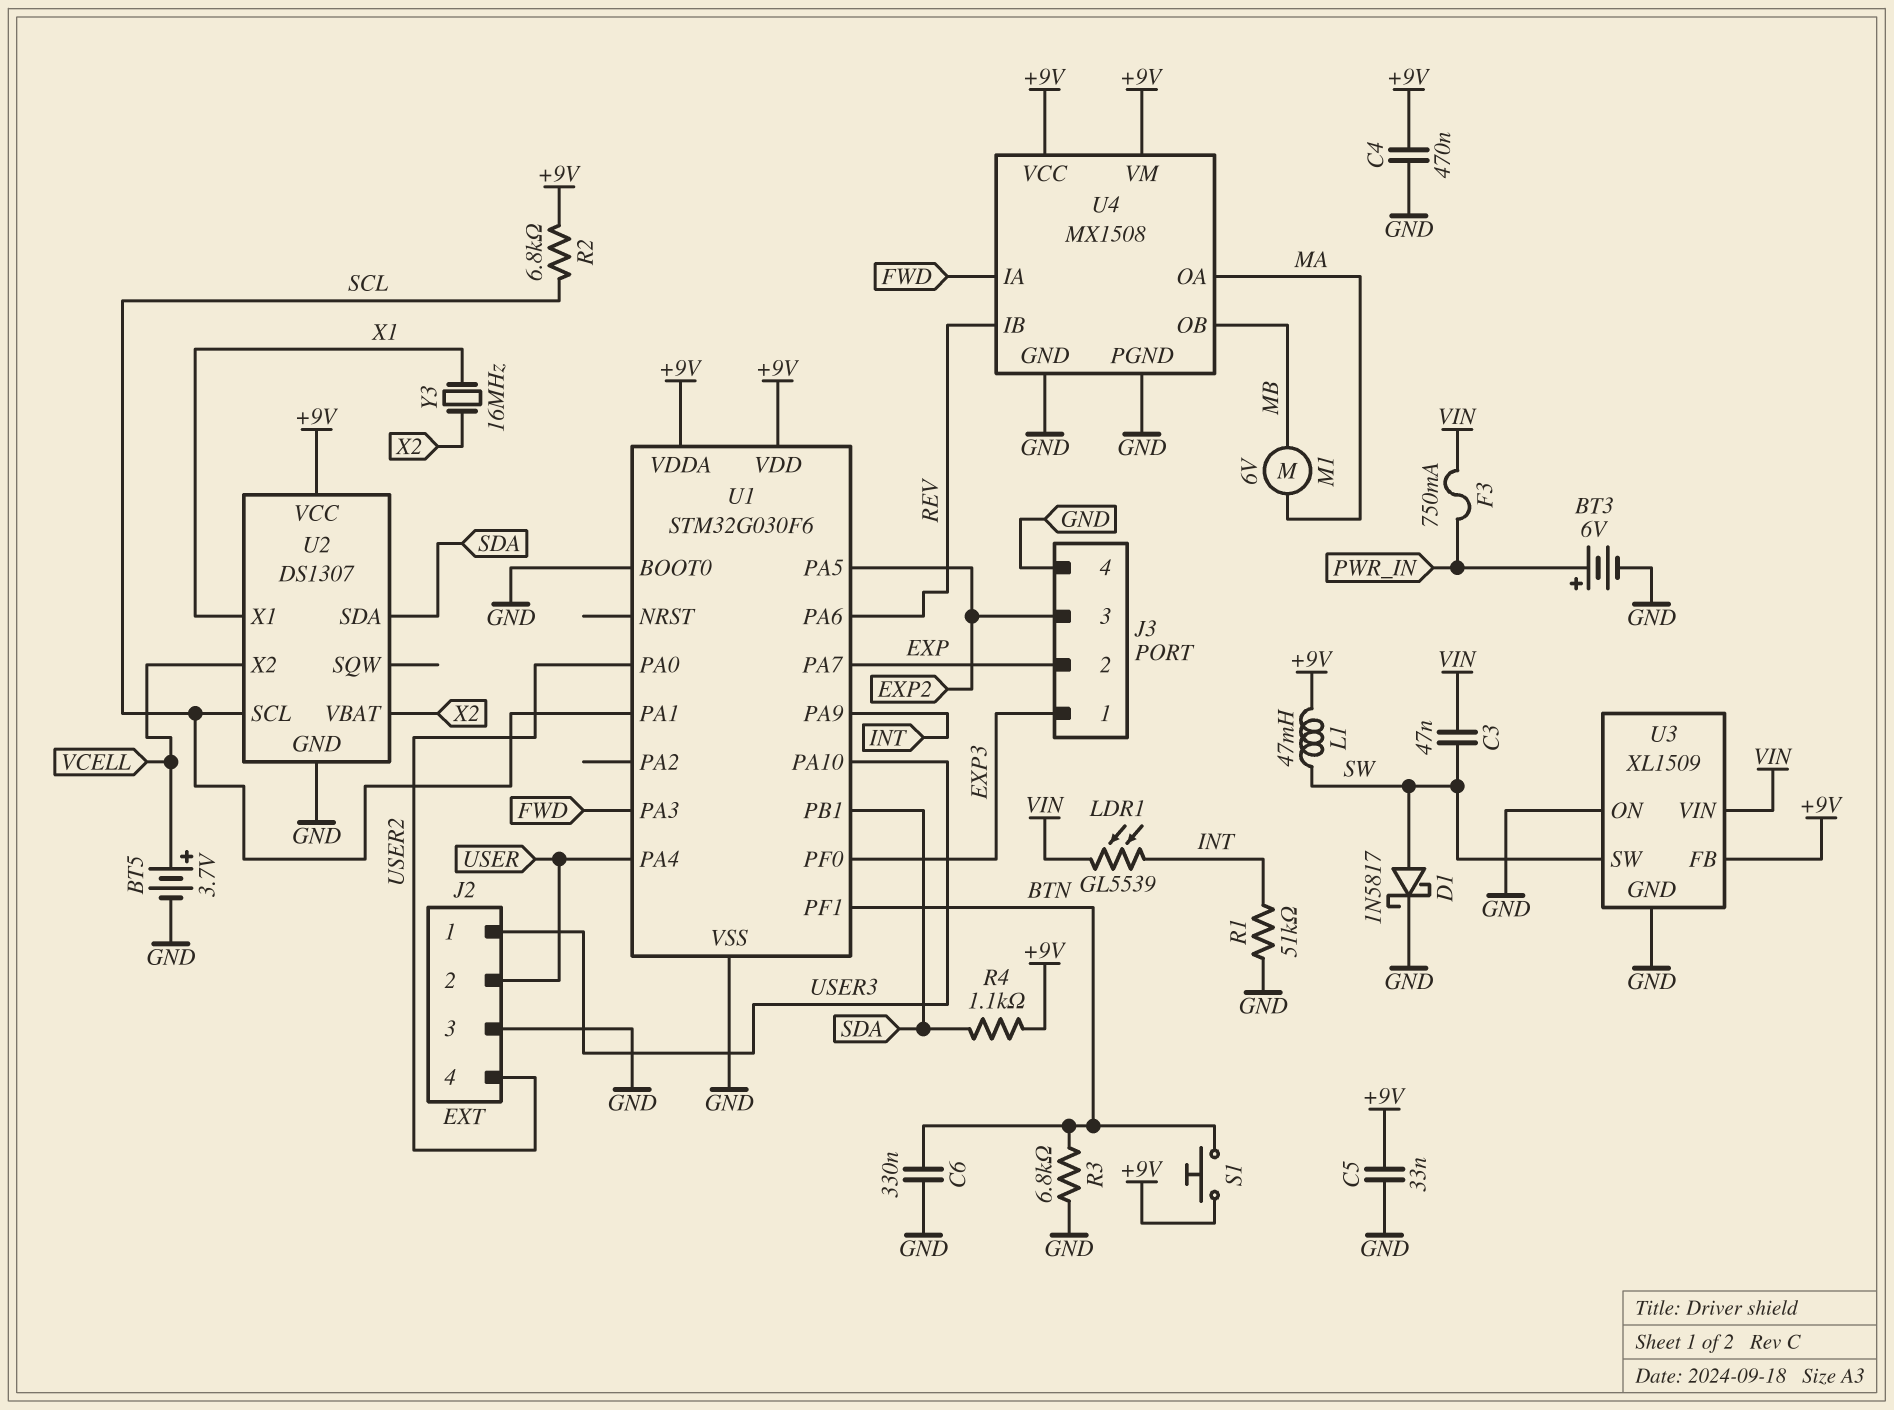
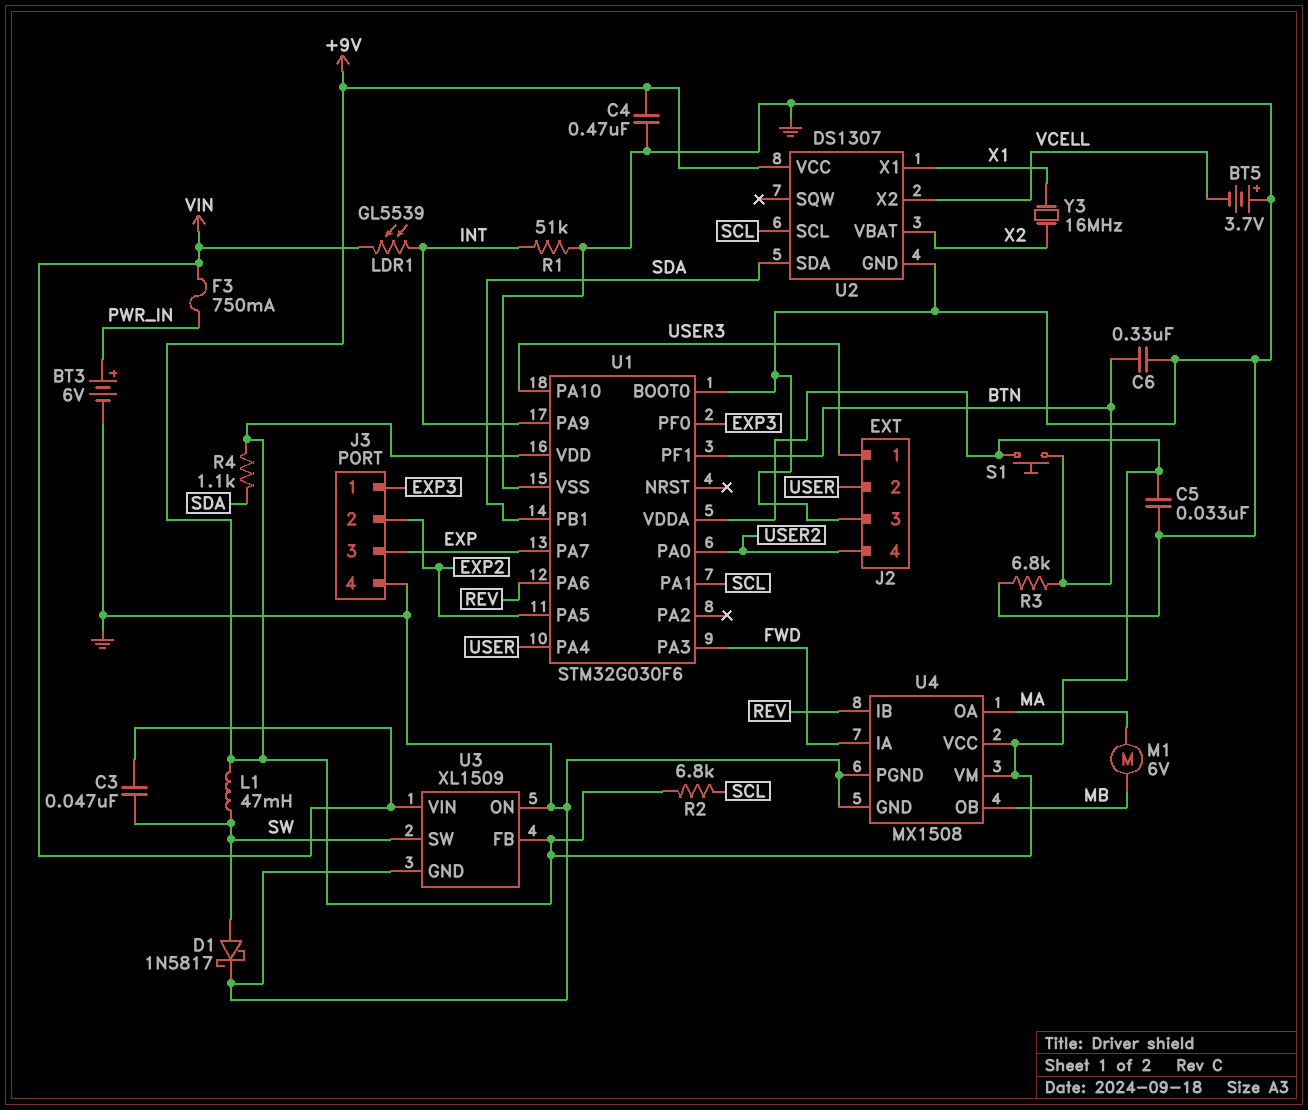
BT5: 3.7V (plus VCELL, minus GND) -> 3.7V (plus GND, minus VCELL)
J3 pin 2: EXP -> EXP2
J3 pin 3: EXP2 -> EXP

